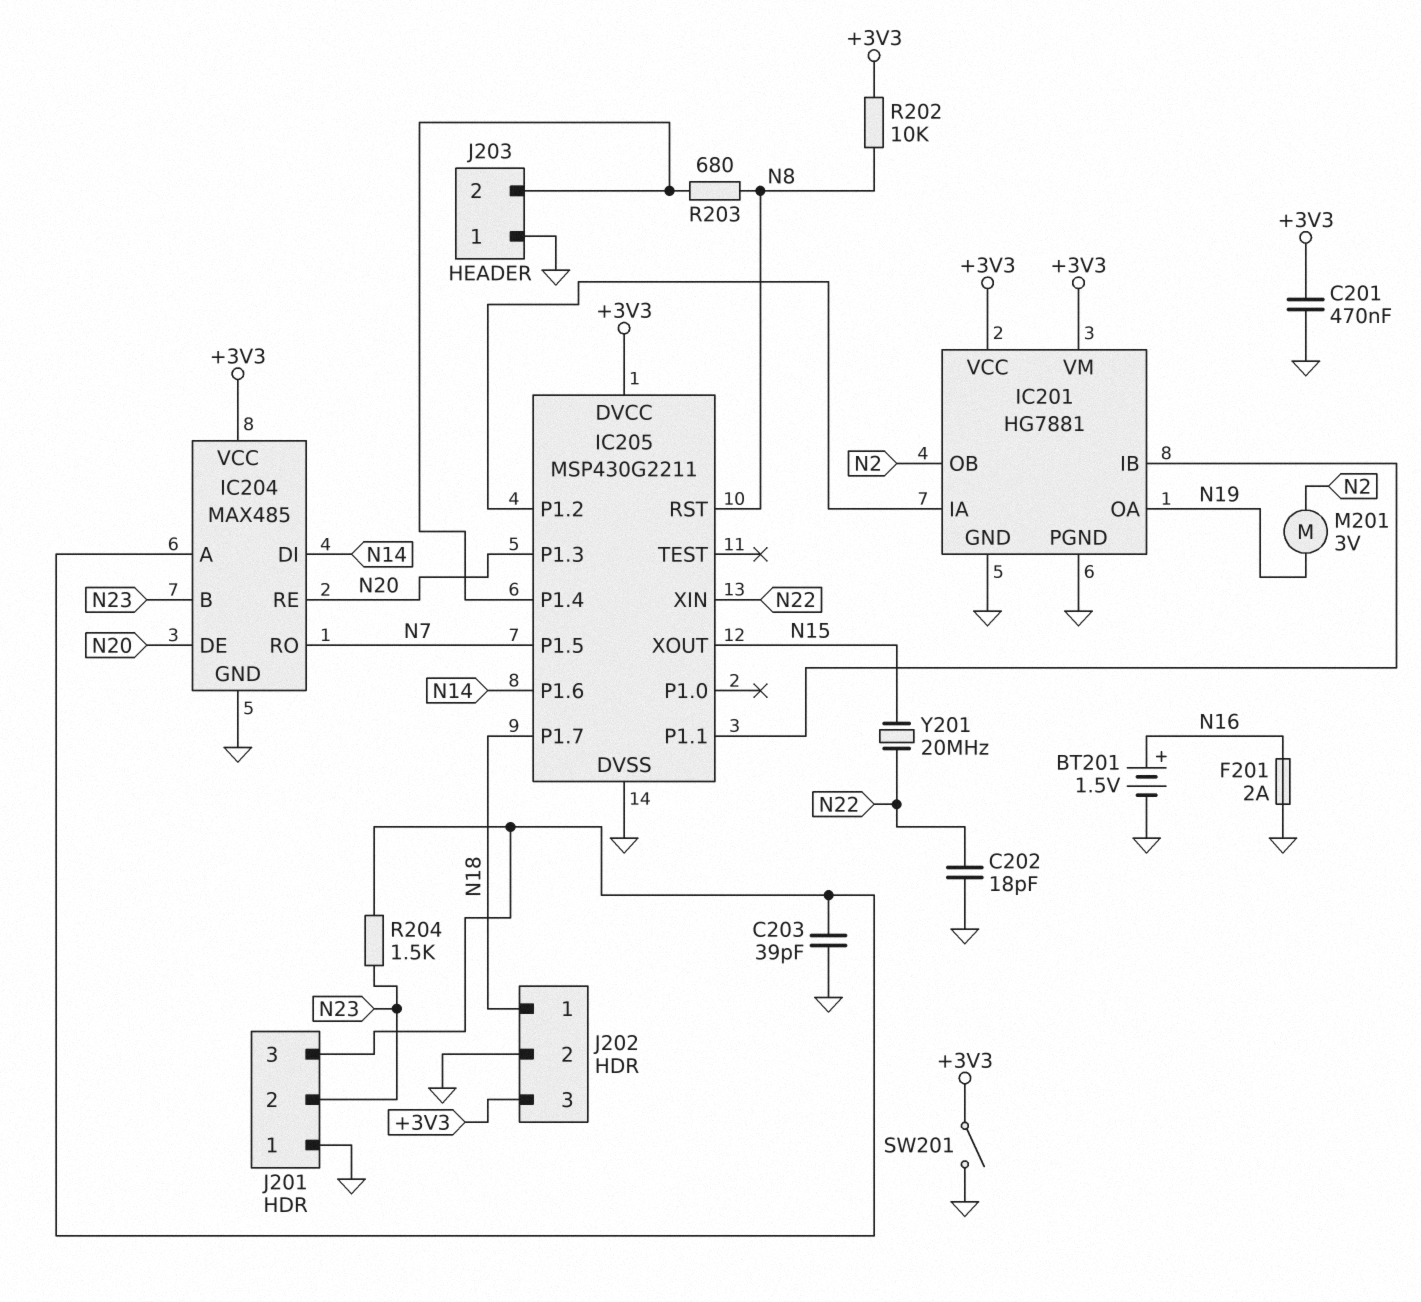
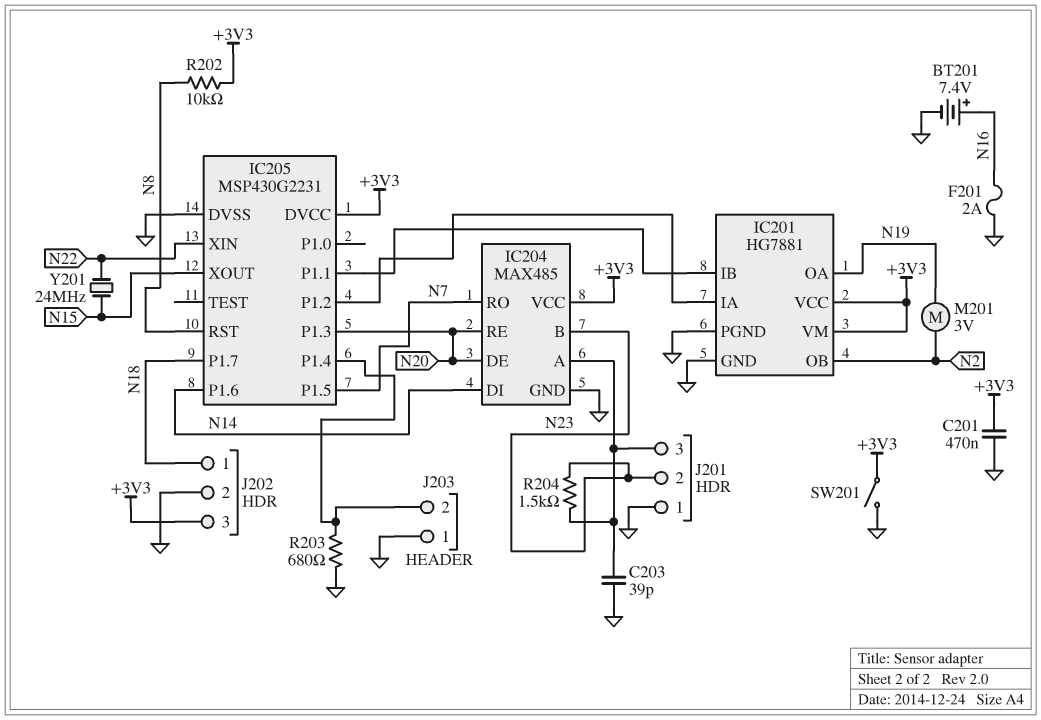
BT201: 1.5V (plus N16, minus GND) -> 7.4V (plus N16, minus GND)
C202: 18pF (GND, N22) -> none
IC205: MSP430G2211 -> MSP430G2231
R203: 680 (IC205/P1.4, N8) -> 680 (GND, IC205/P1.4)
Y201: 20MHz (N15, N22) -> 24MHz (N15, N22)

